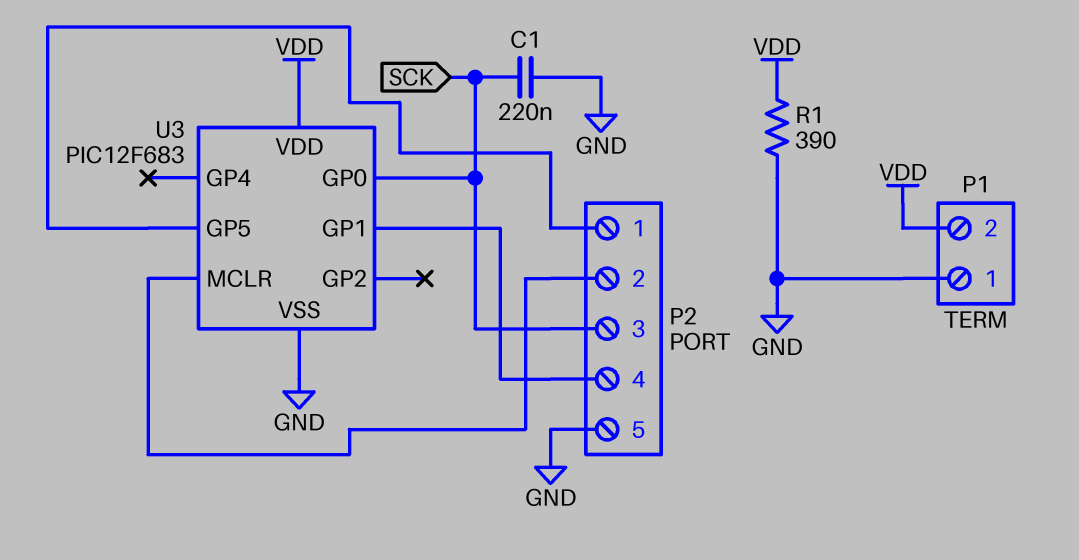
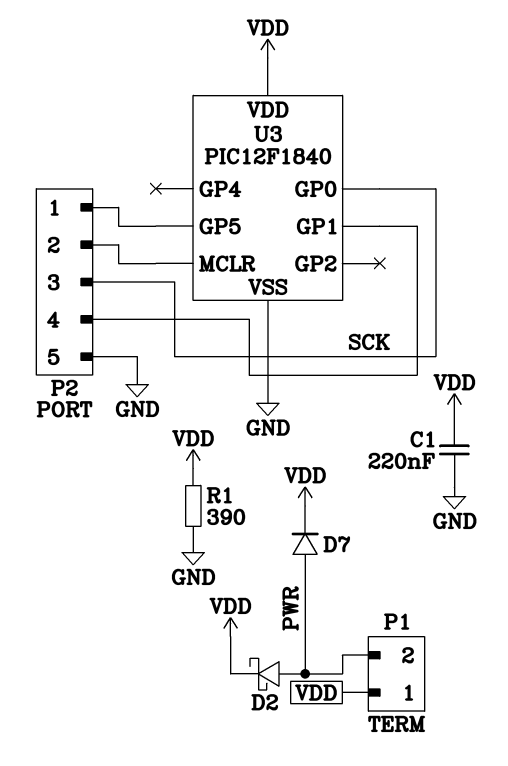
C1: 220nF (GND, SCK) -> 220nF (GND, VDD)
D2: none -> schottky (A PWR, K VDD)
D7: none -> diode (A PWR, K VDD)
P1 pin 1: GND -> VDD
P1 pin 2: VDD -> PWR
U3: PIC12F683 -> PIC12F1840

